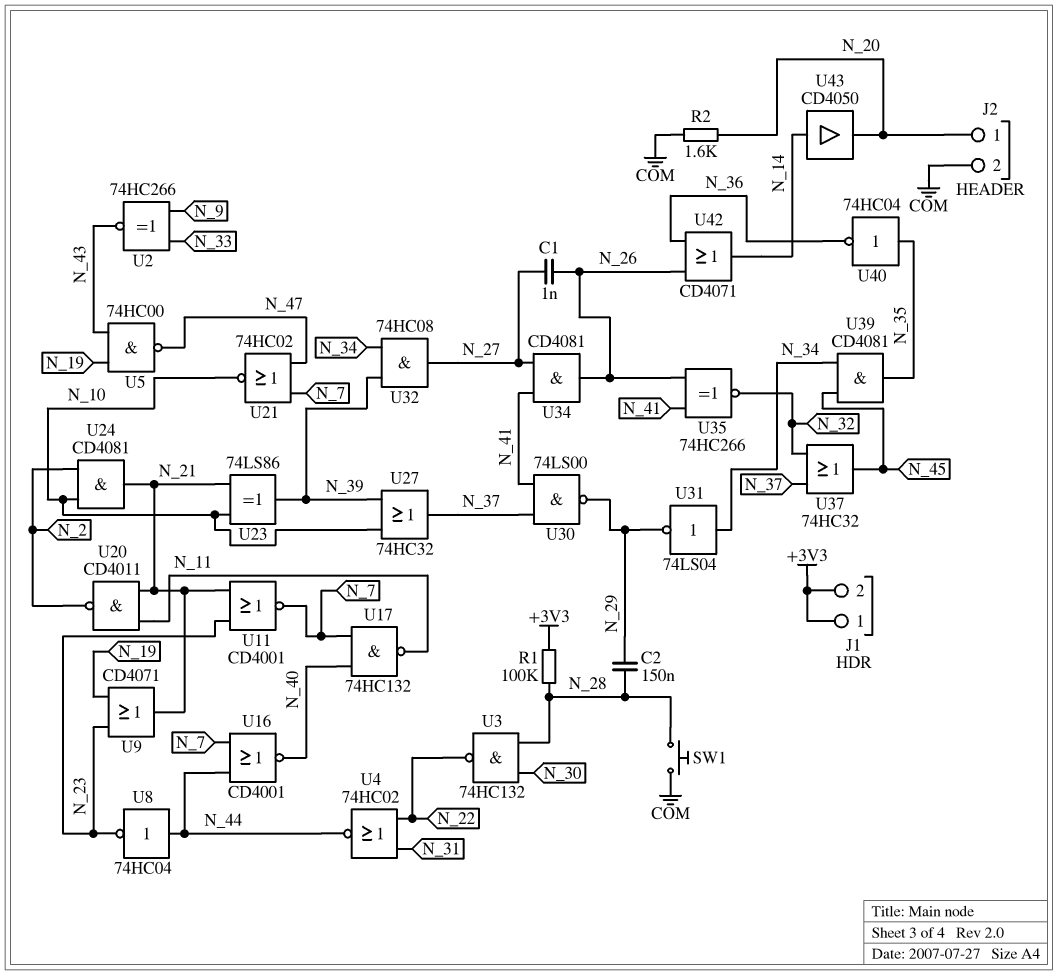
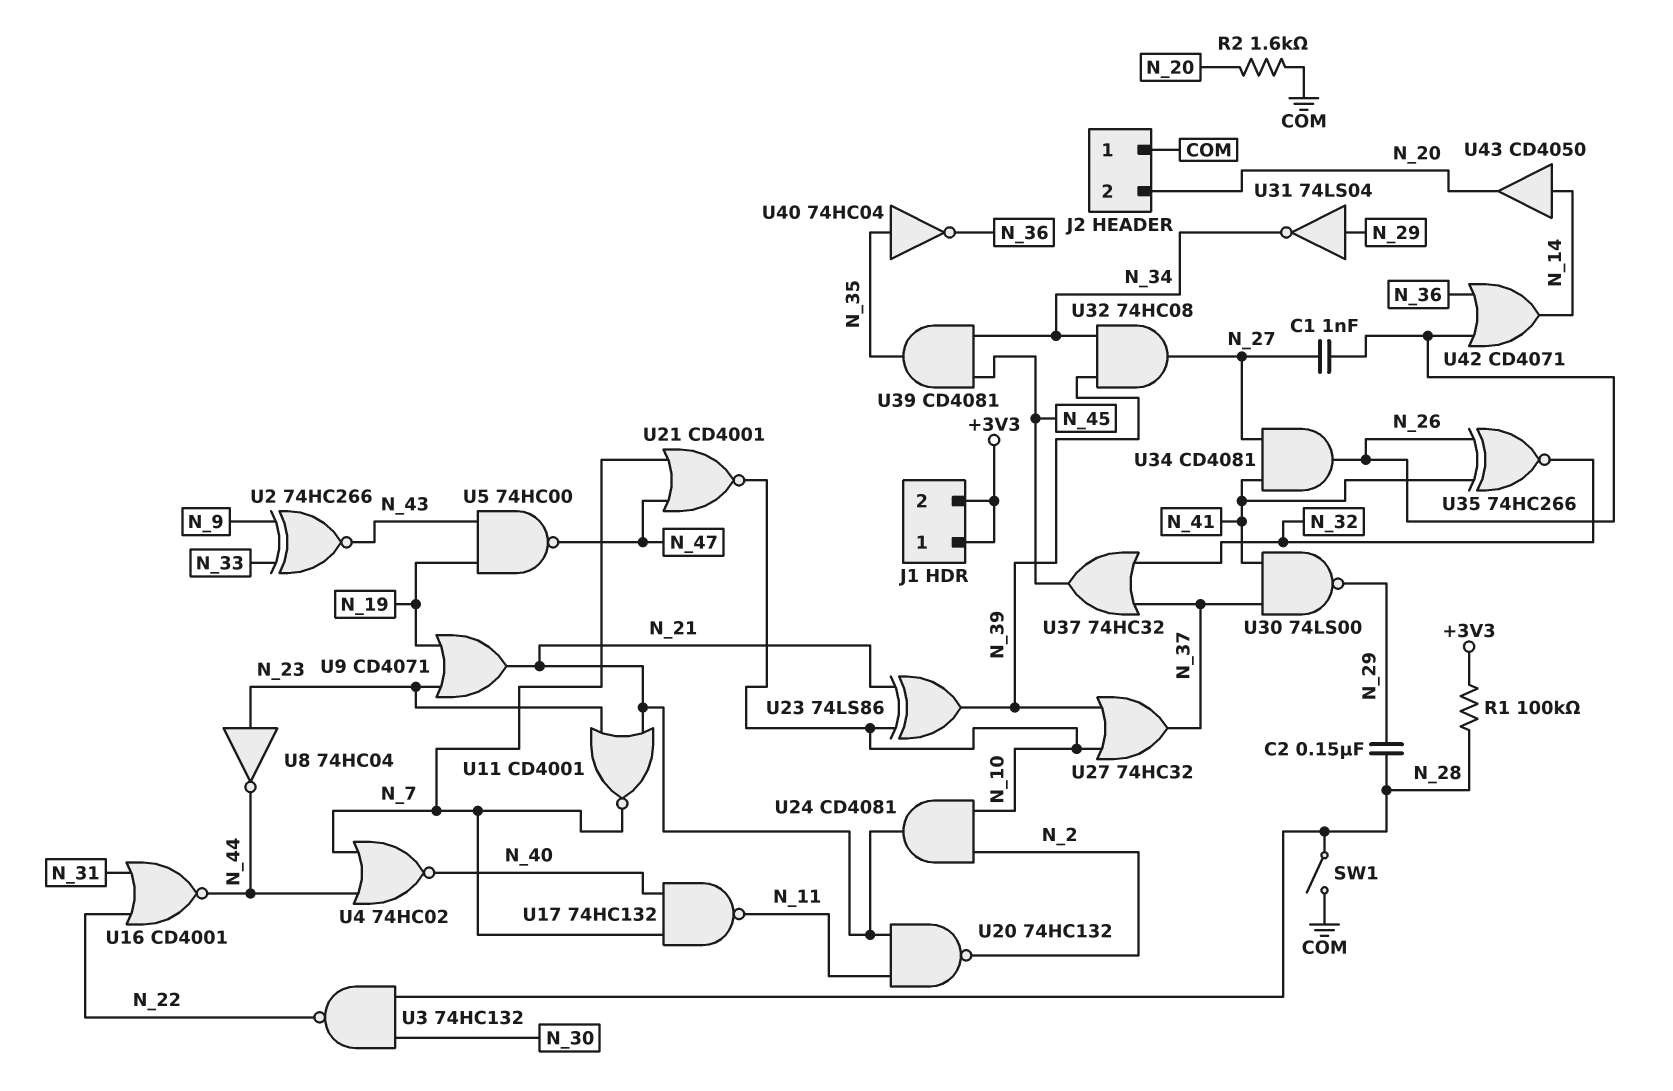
J2 pin 1: N_20 -> COM
J2 pin 2: COM -> N_20
SW1: button (COM, N_28) -> switch (COM, N_28)
U4: NOR 74HC02 (in N_22, in N_31, out N_44) -> NOR 74HC02 (in N_7, in N_44, out N_40)
U8: NOT 74HC04 (in N_44, out N_23) -> NOT 74HC04 (in N_23, out N_44)
U16: NOR CD4001 (in N_7, in N_44, out N_40) -> NOR CD4001 (in N_22, in N_31, out N_44)
U20: NAND CD4011 (in N_11, in N_21, out N_2) -> NAND 74HC132 (in N_11, in N_21, out N_2)
U21: NOR 74HC02 (in N_7, in N_47, out N_10) -> NOR CD4001 (in N_7, in N_47, out N_10)
U31: NOT 74LS04 (in N_34, out N_29) -> NOT 74LS04 (in N_29, out N_34)

